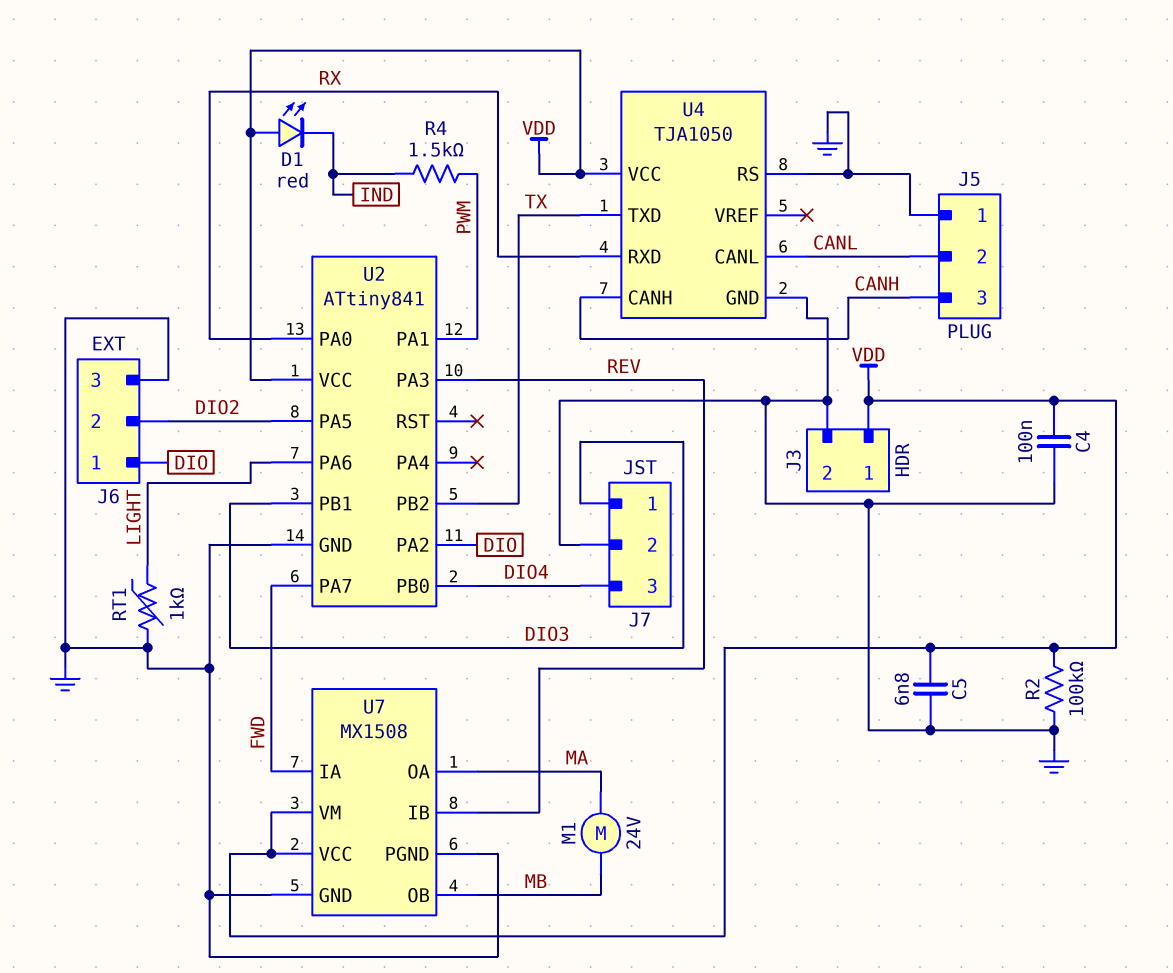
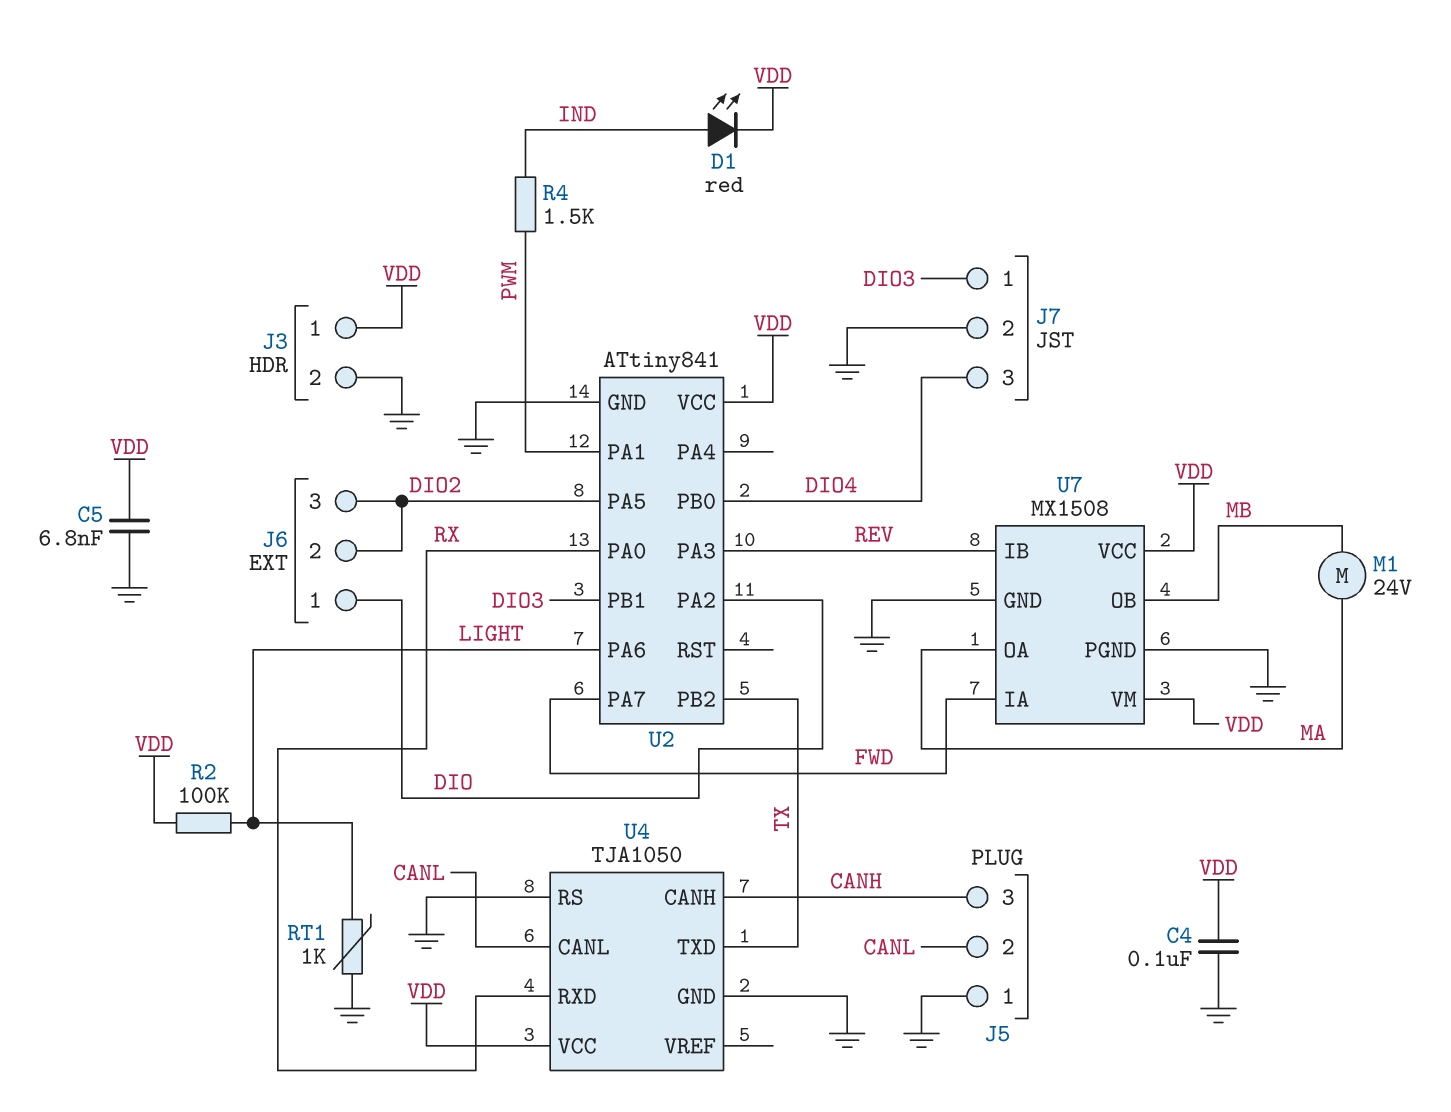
D1: LED red (A VDD, K IND) -> LED red (A IND, K VDD)
J6 pin 3: GND -> DIO2
R2: 100k (GND, VDD) -> 100k (LIGHT, VDD)

